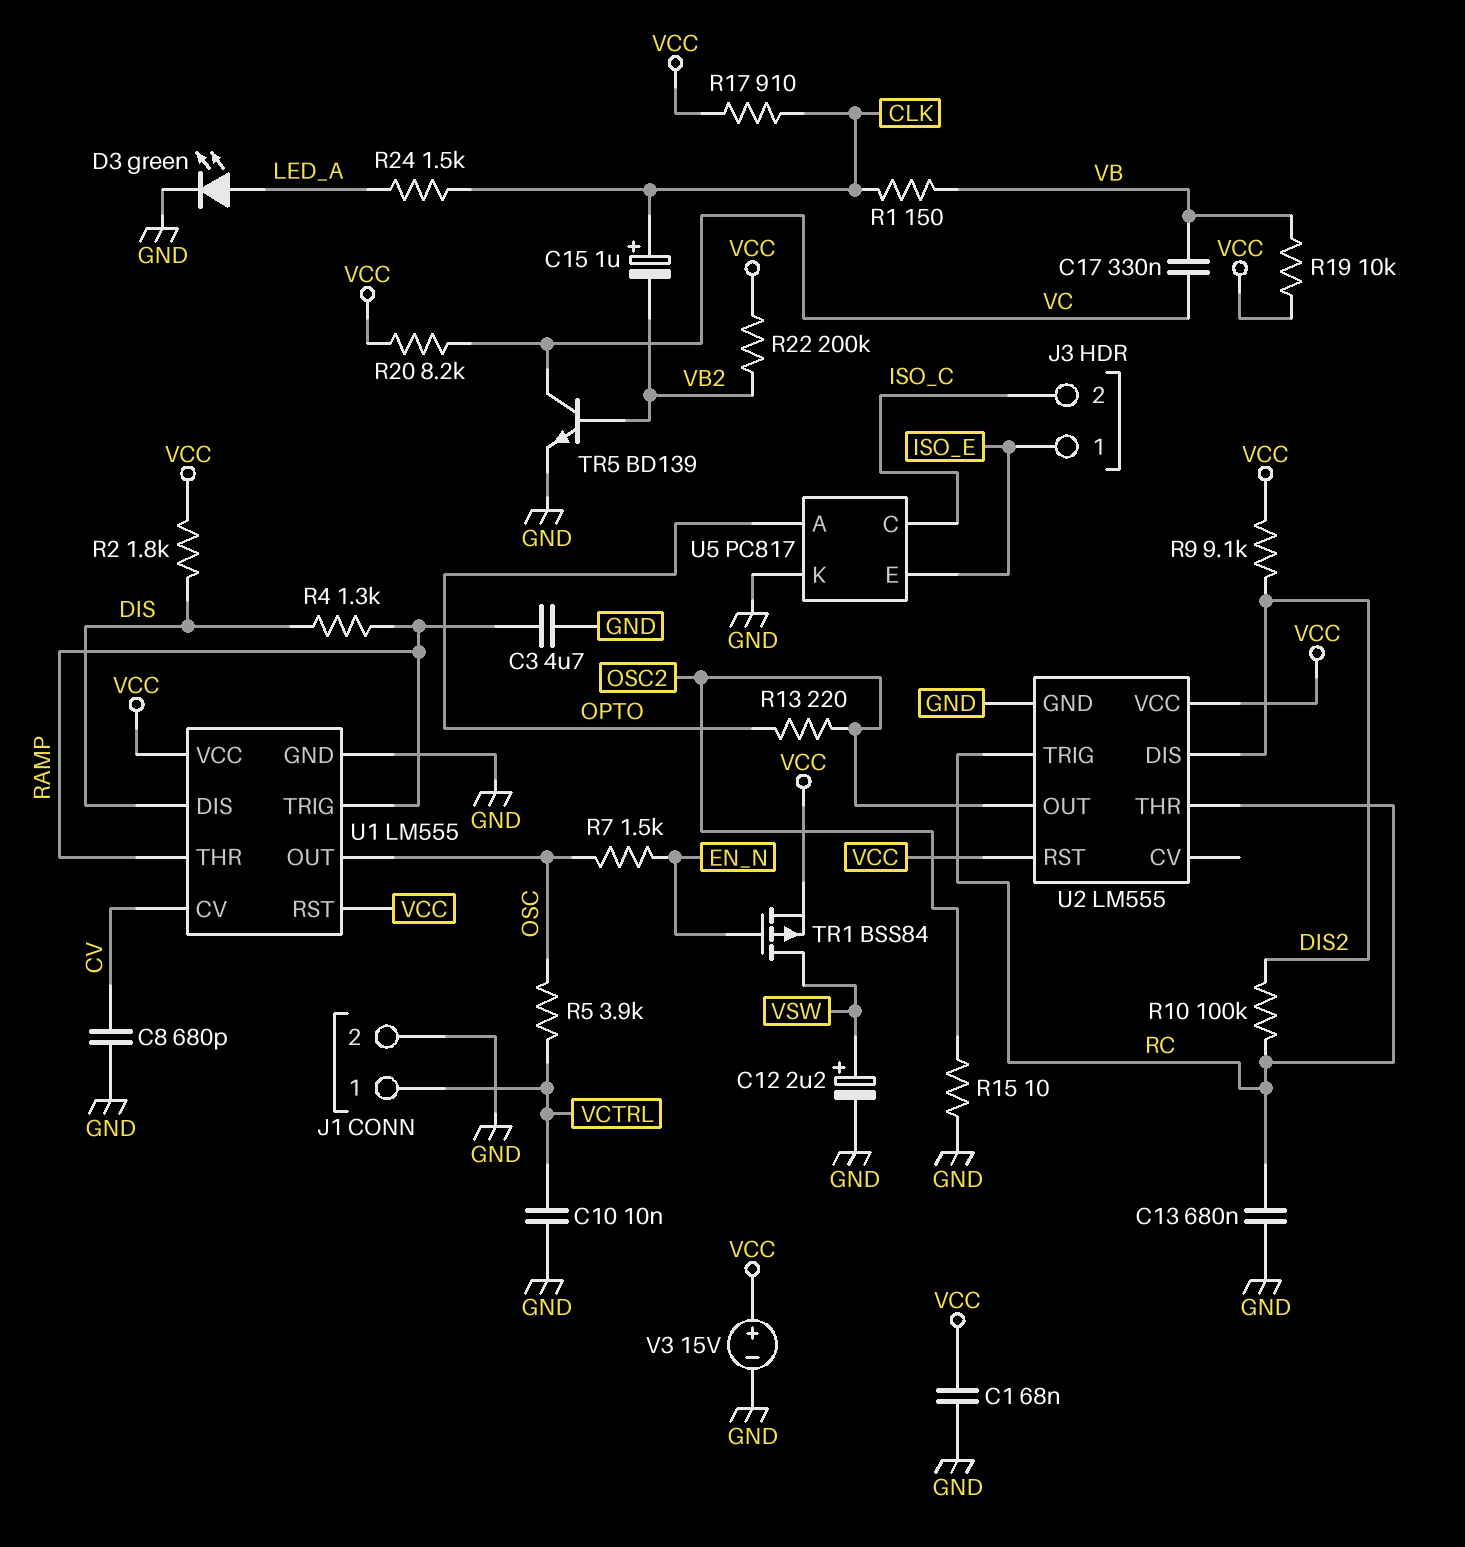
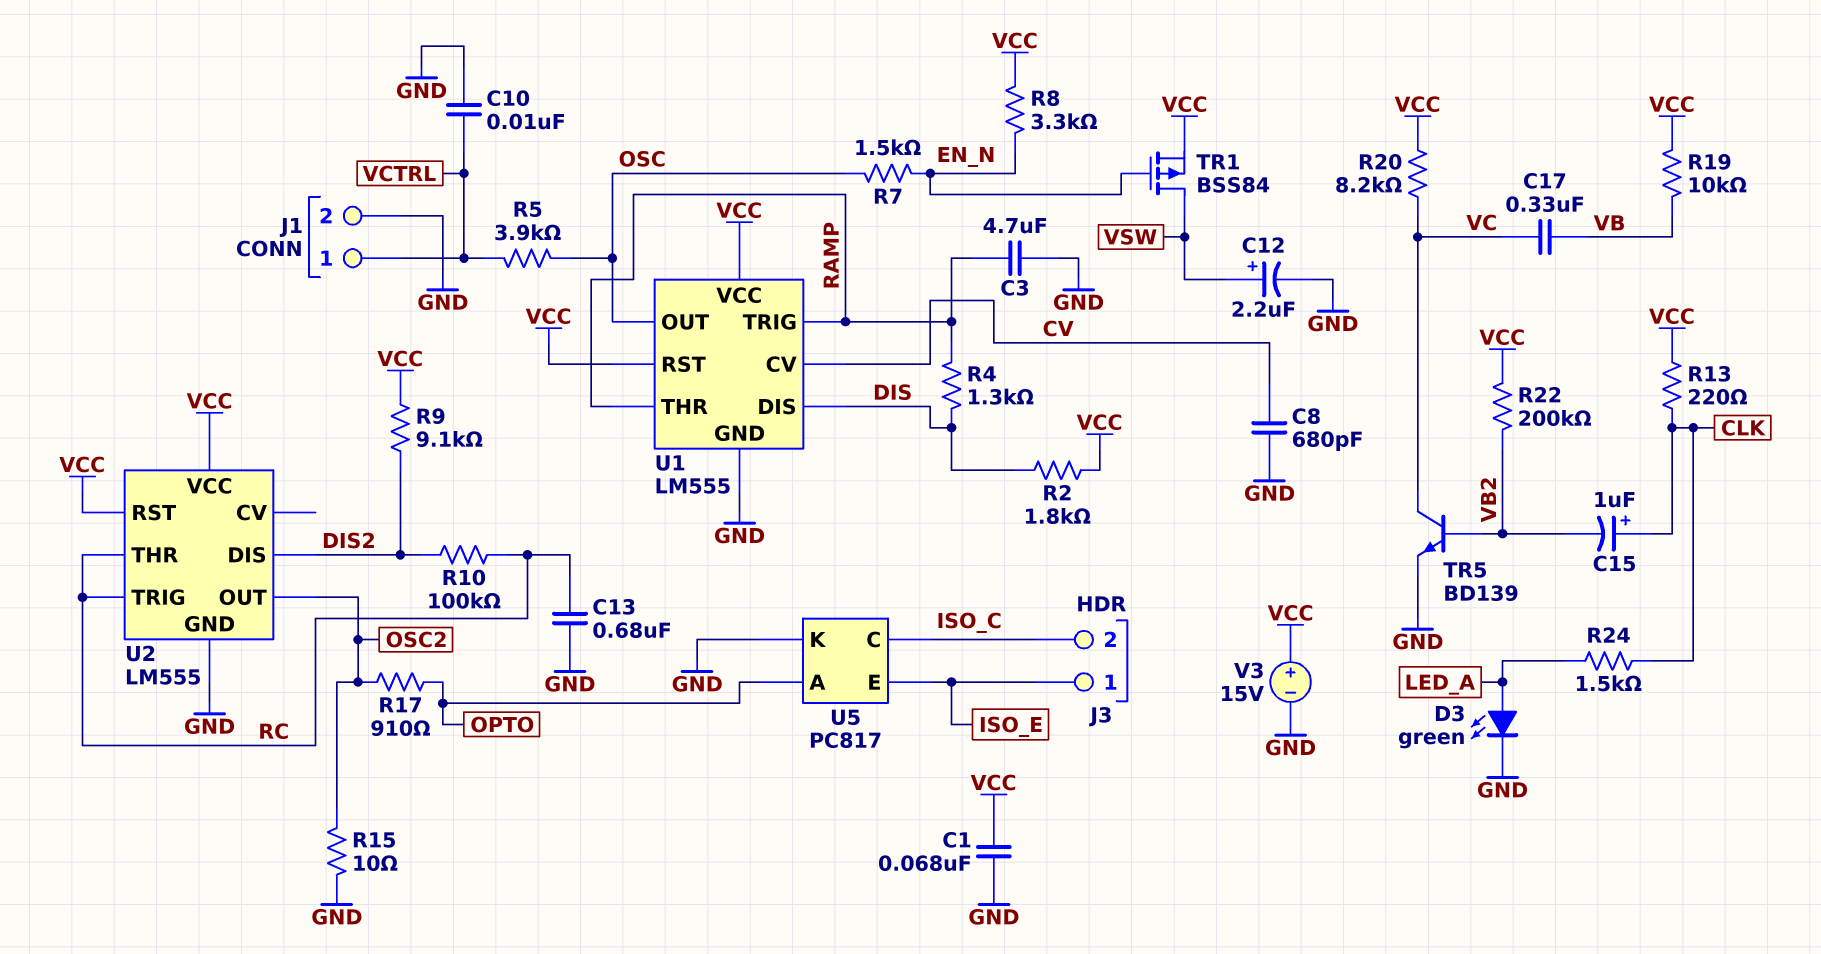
R1: 150 (CLK, VB) -> none
R8: none -> 3.3k (EN_N, VCC)
R13: 220 (OPTO, OSC2) -> 220 (CLK, VCC)
R17: 910 (CLK, VCC) -> 910 (OPTO, OSC2)

